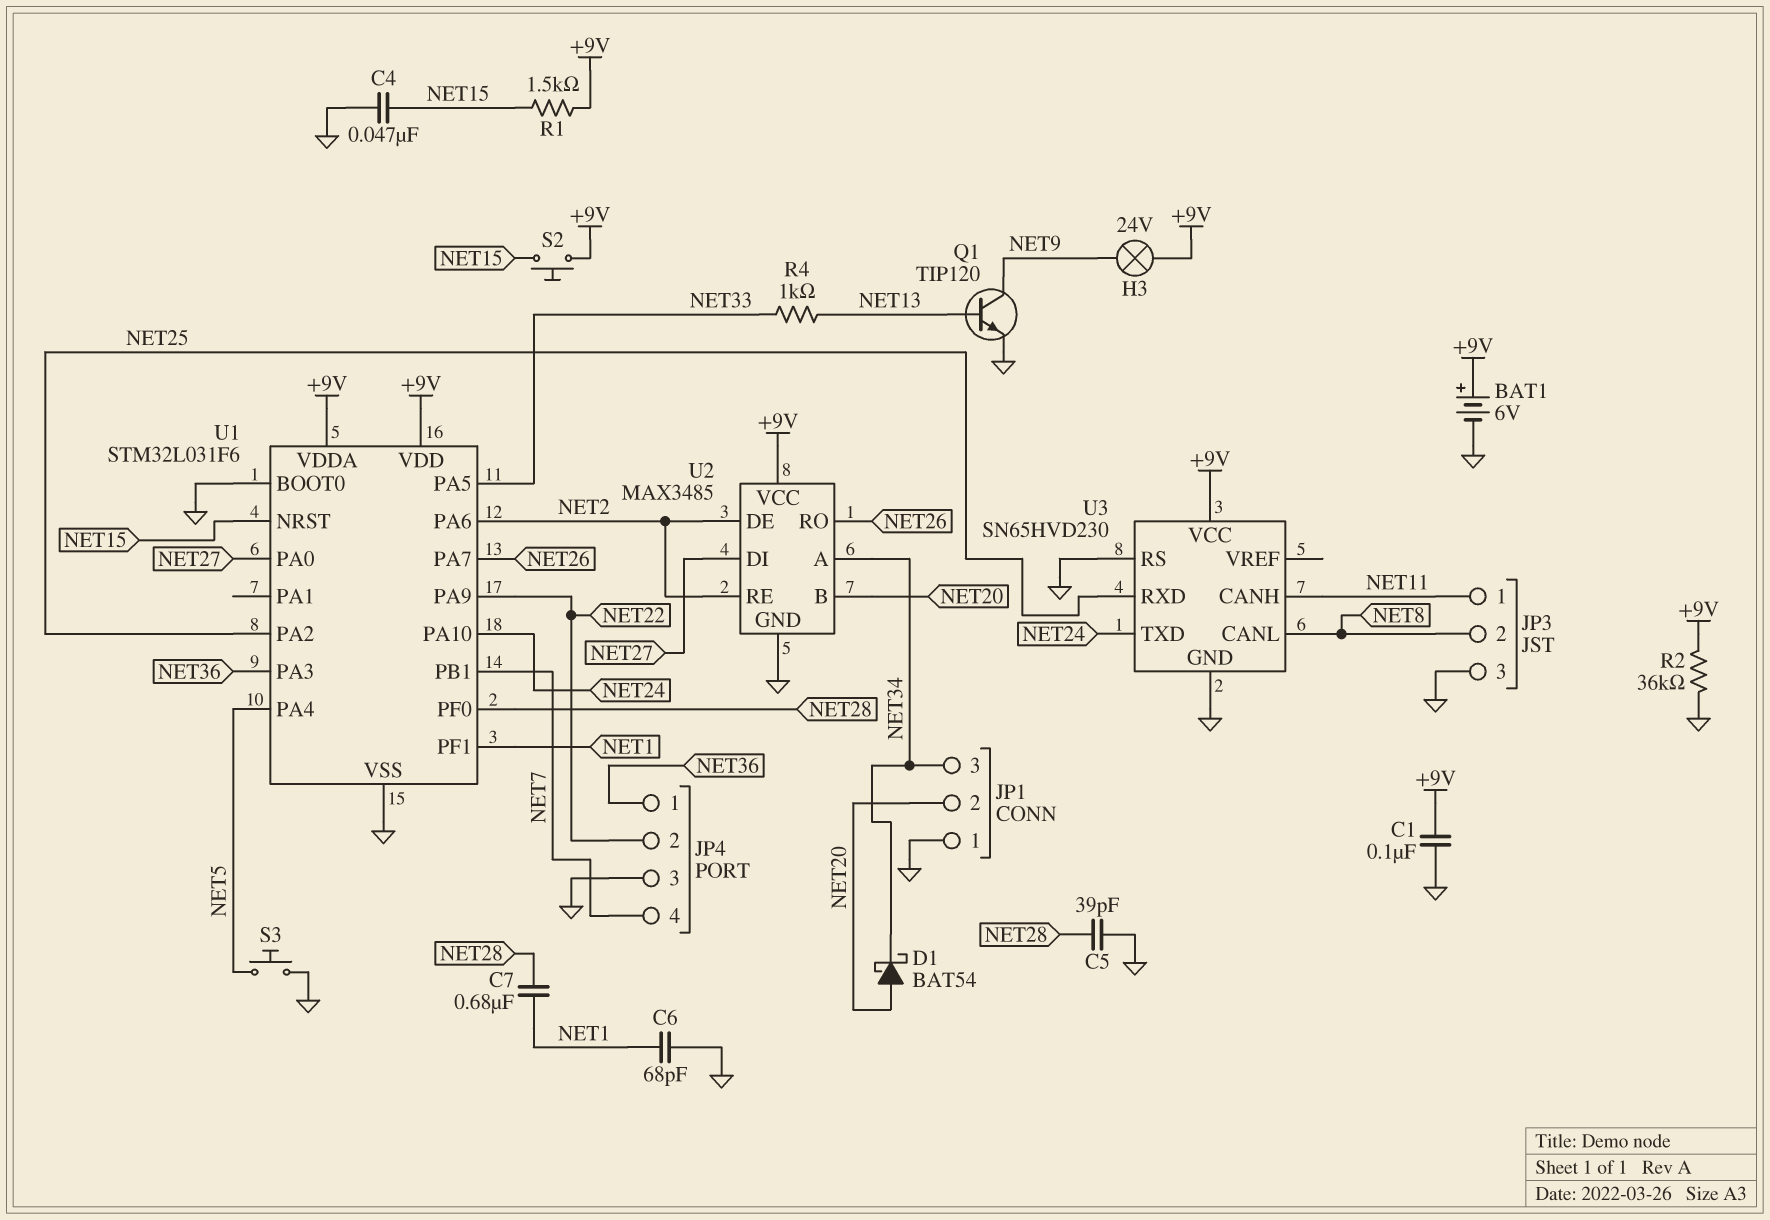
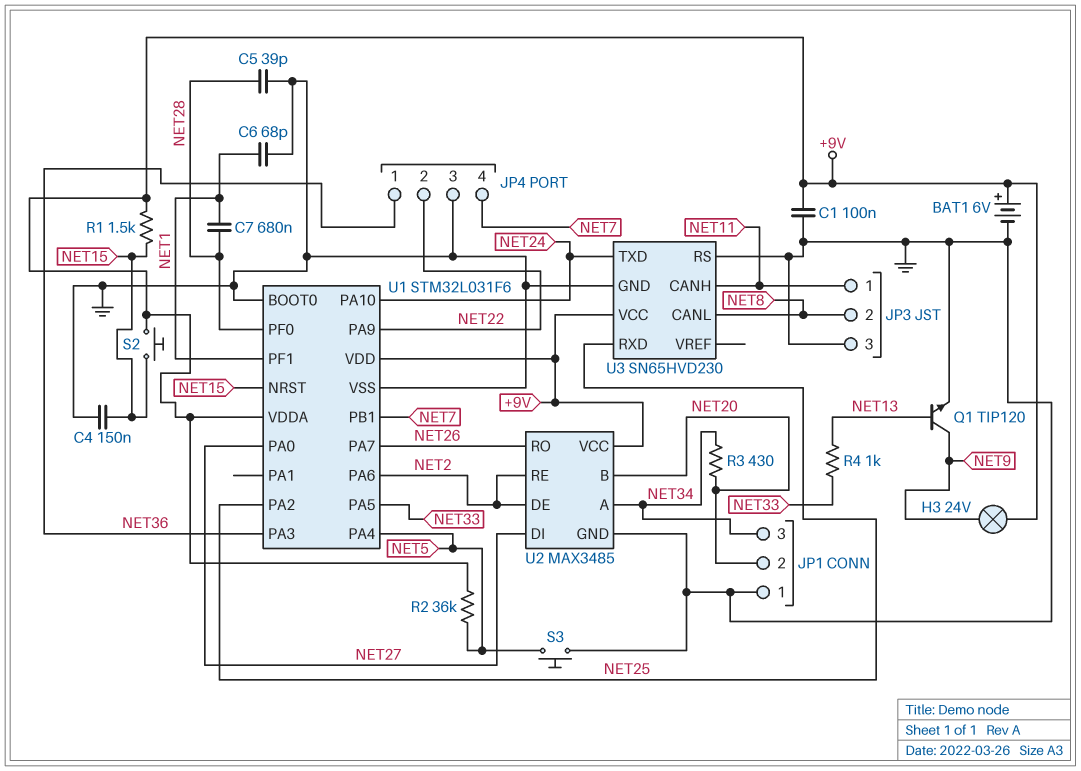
C4: 47nF (GND, NET15) -> 150nF (GND, NET15)
D1: schottky BAT54 (A NET20, K NET34) -> none
R2: 36k (+9V, GND) -> 36k (+9V, NET5)
R3: none -> 430 (NET20, NET34)

